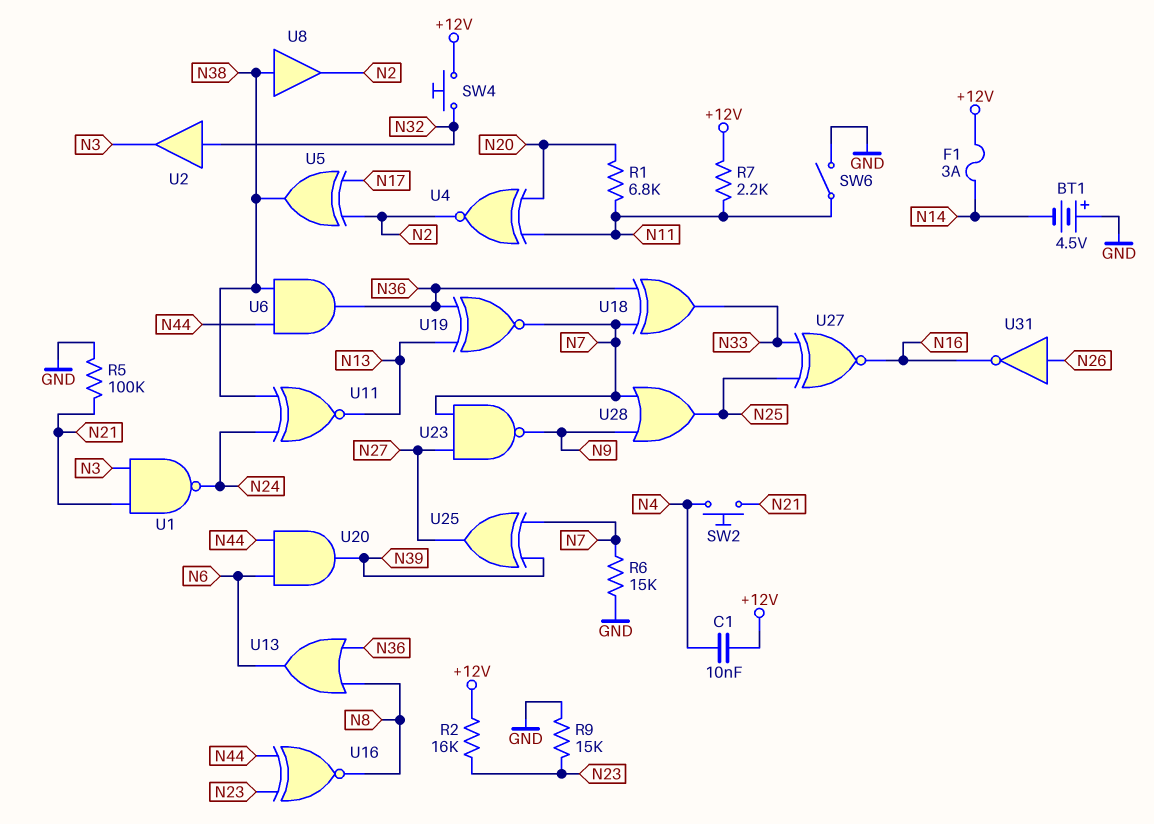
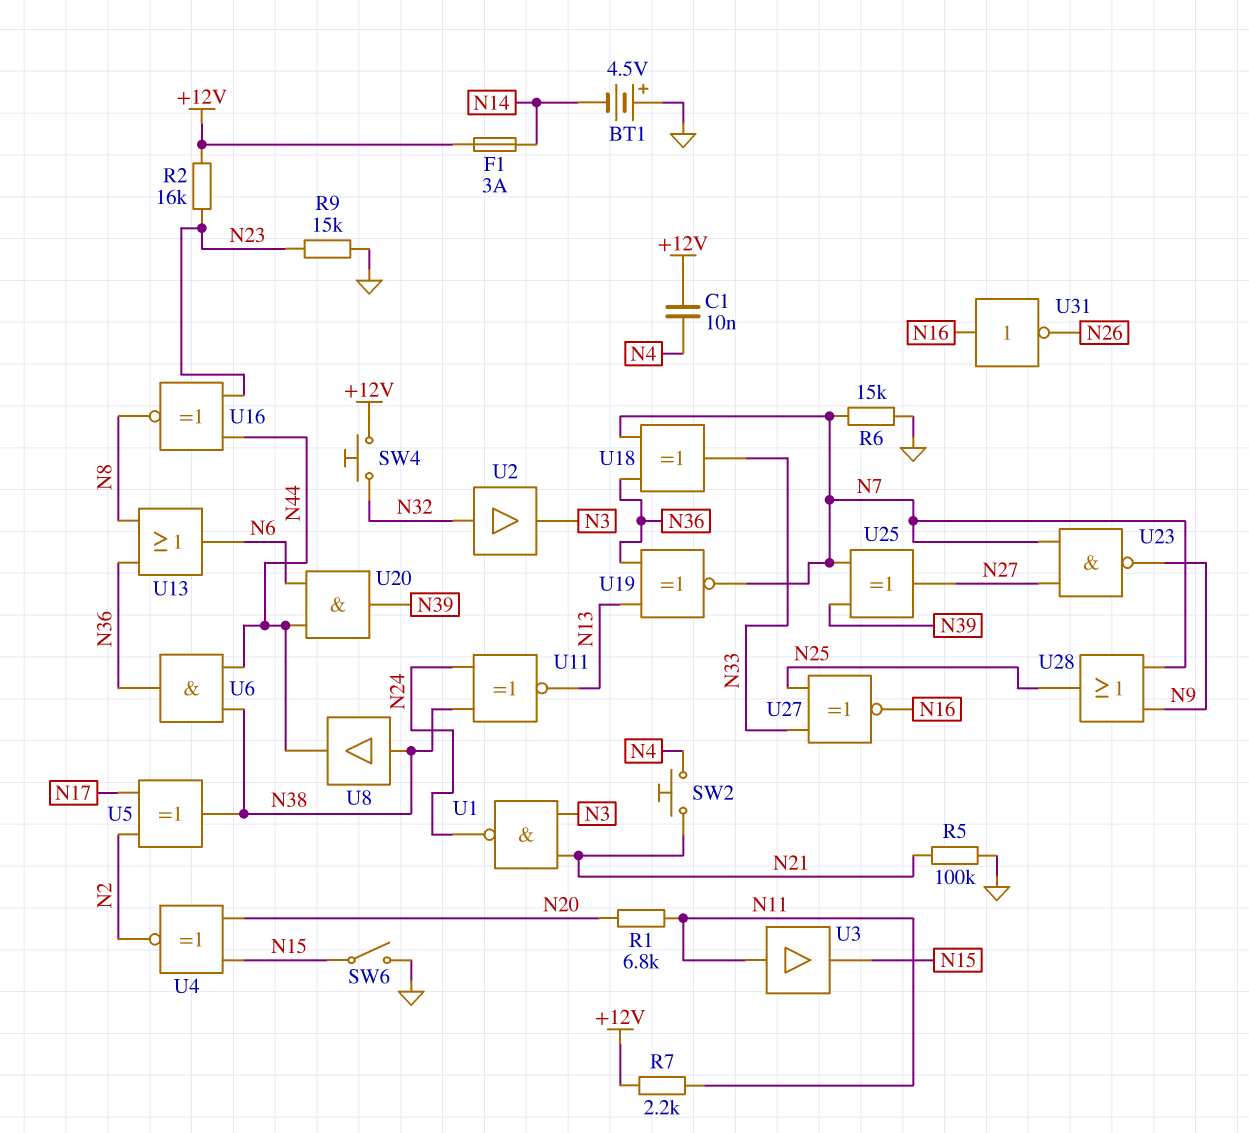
SW6: switch (GND, N11) -> switch (GND, N15)
U3: none -> buffer (in N11, out N15)
U4: XNOR (in N11, in N20, out N2) -> XNOR (in N15, in N20, out N2)
U8: buffer (in N38, out N2) -> buffer (in N38, out N44)
U31: NOT (in N26, out N16) -> NOT (in N16, out N26)

